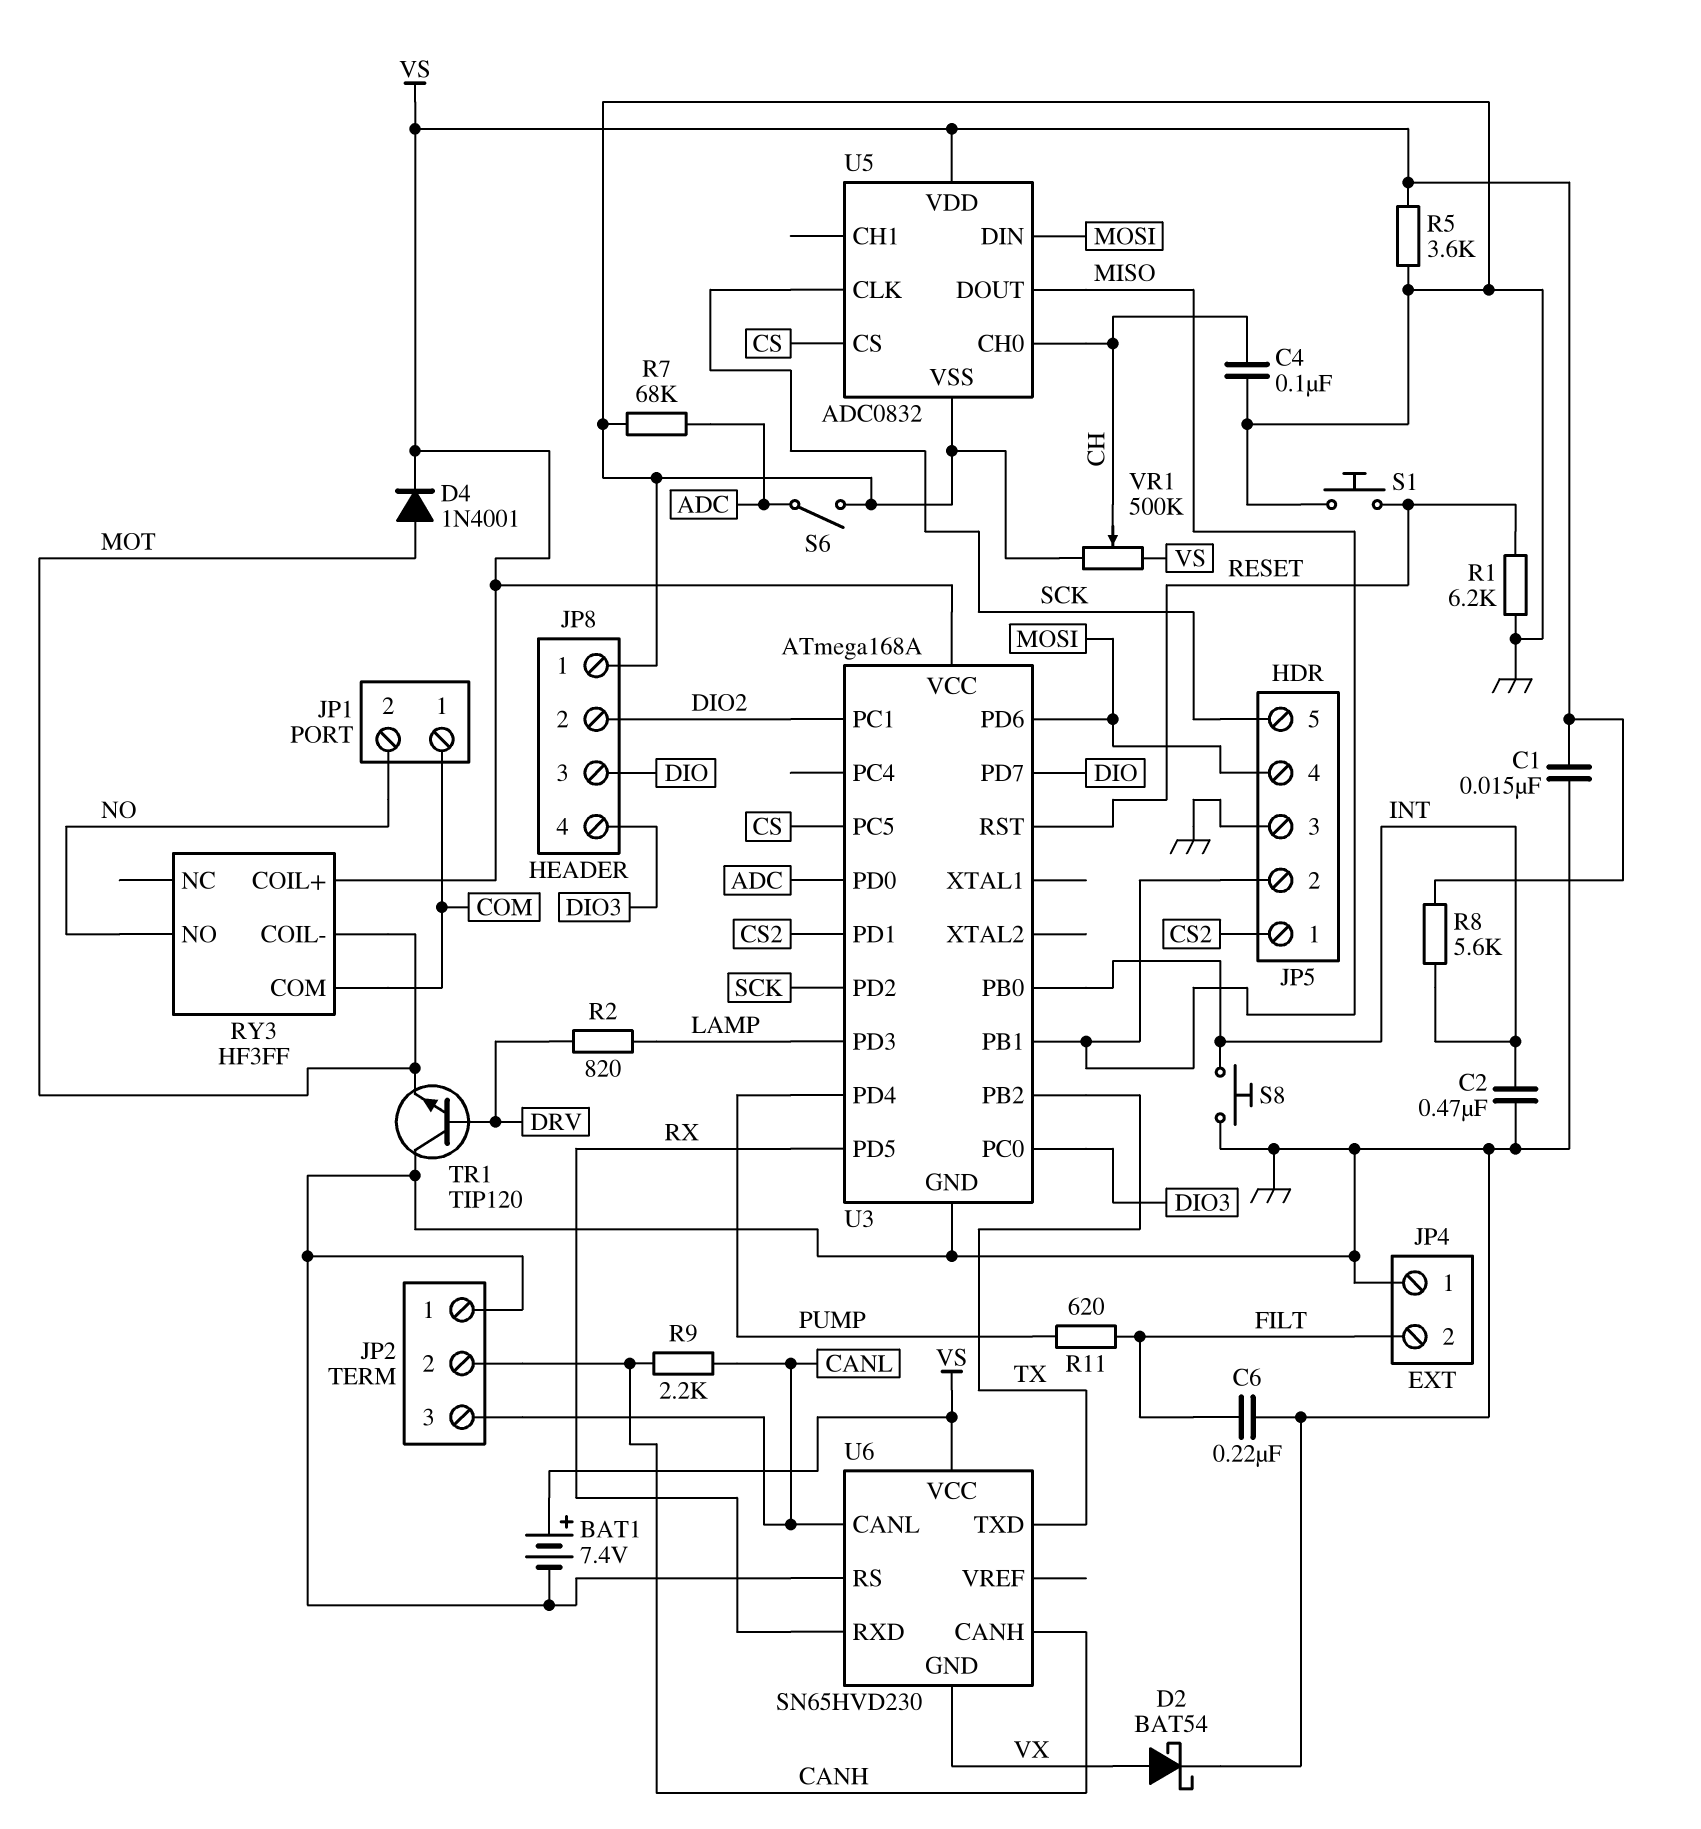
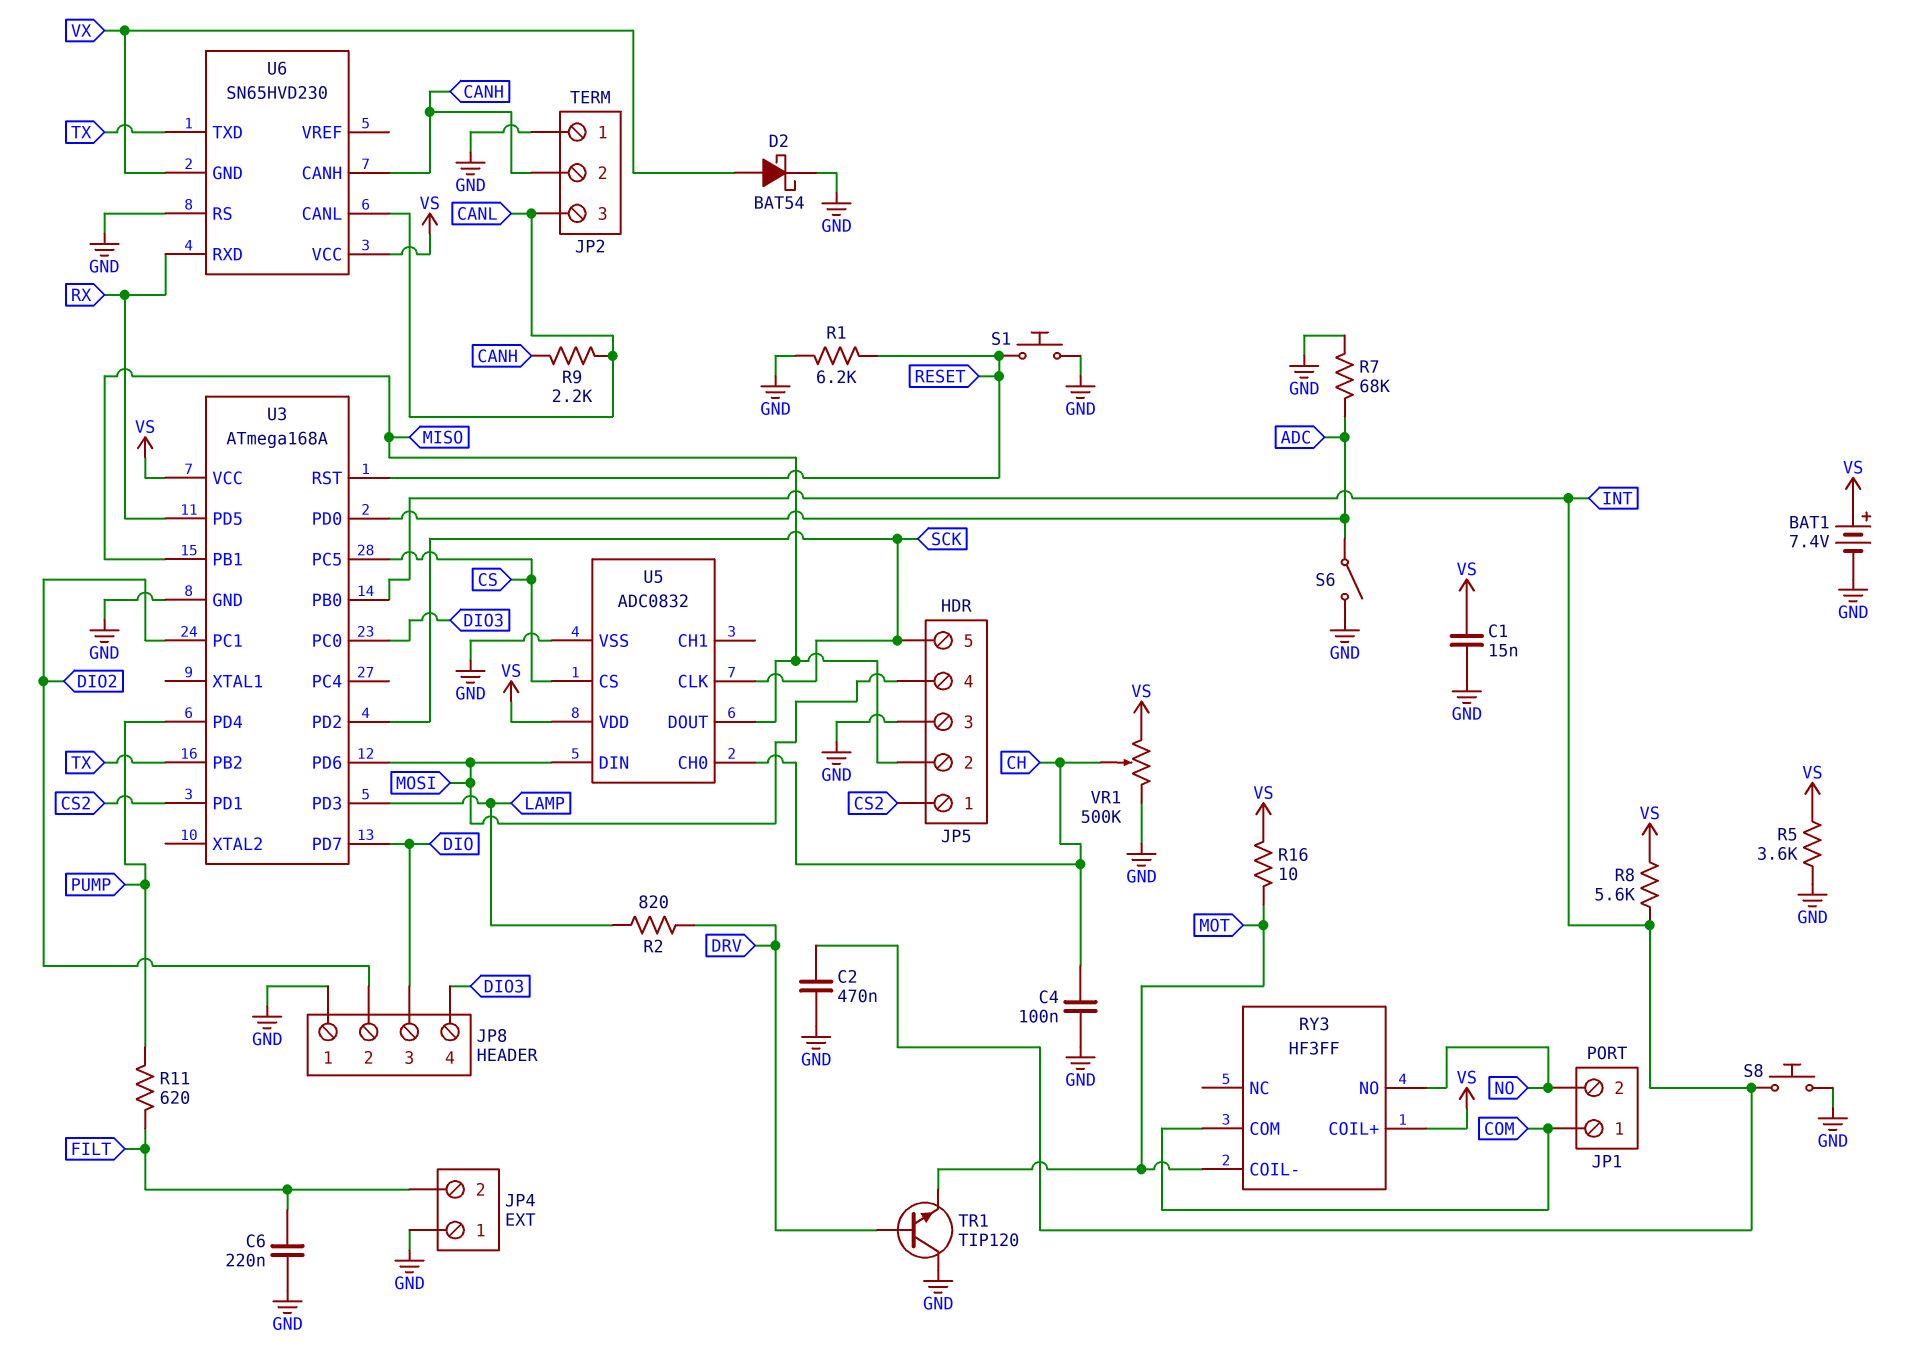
D4: diode 1N4001 (A MOT, K VS) -> none
R16: none -> 10 (MOT, VS)

